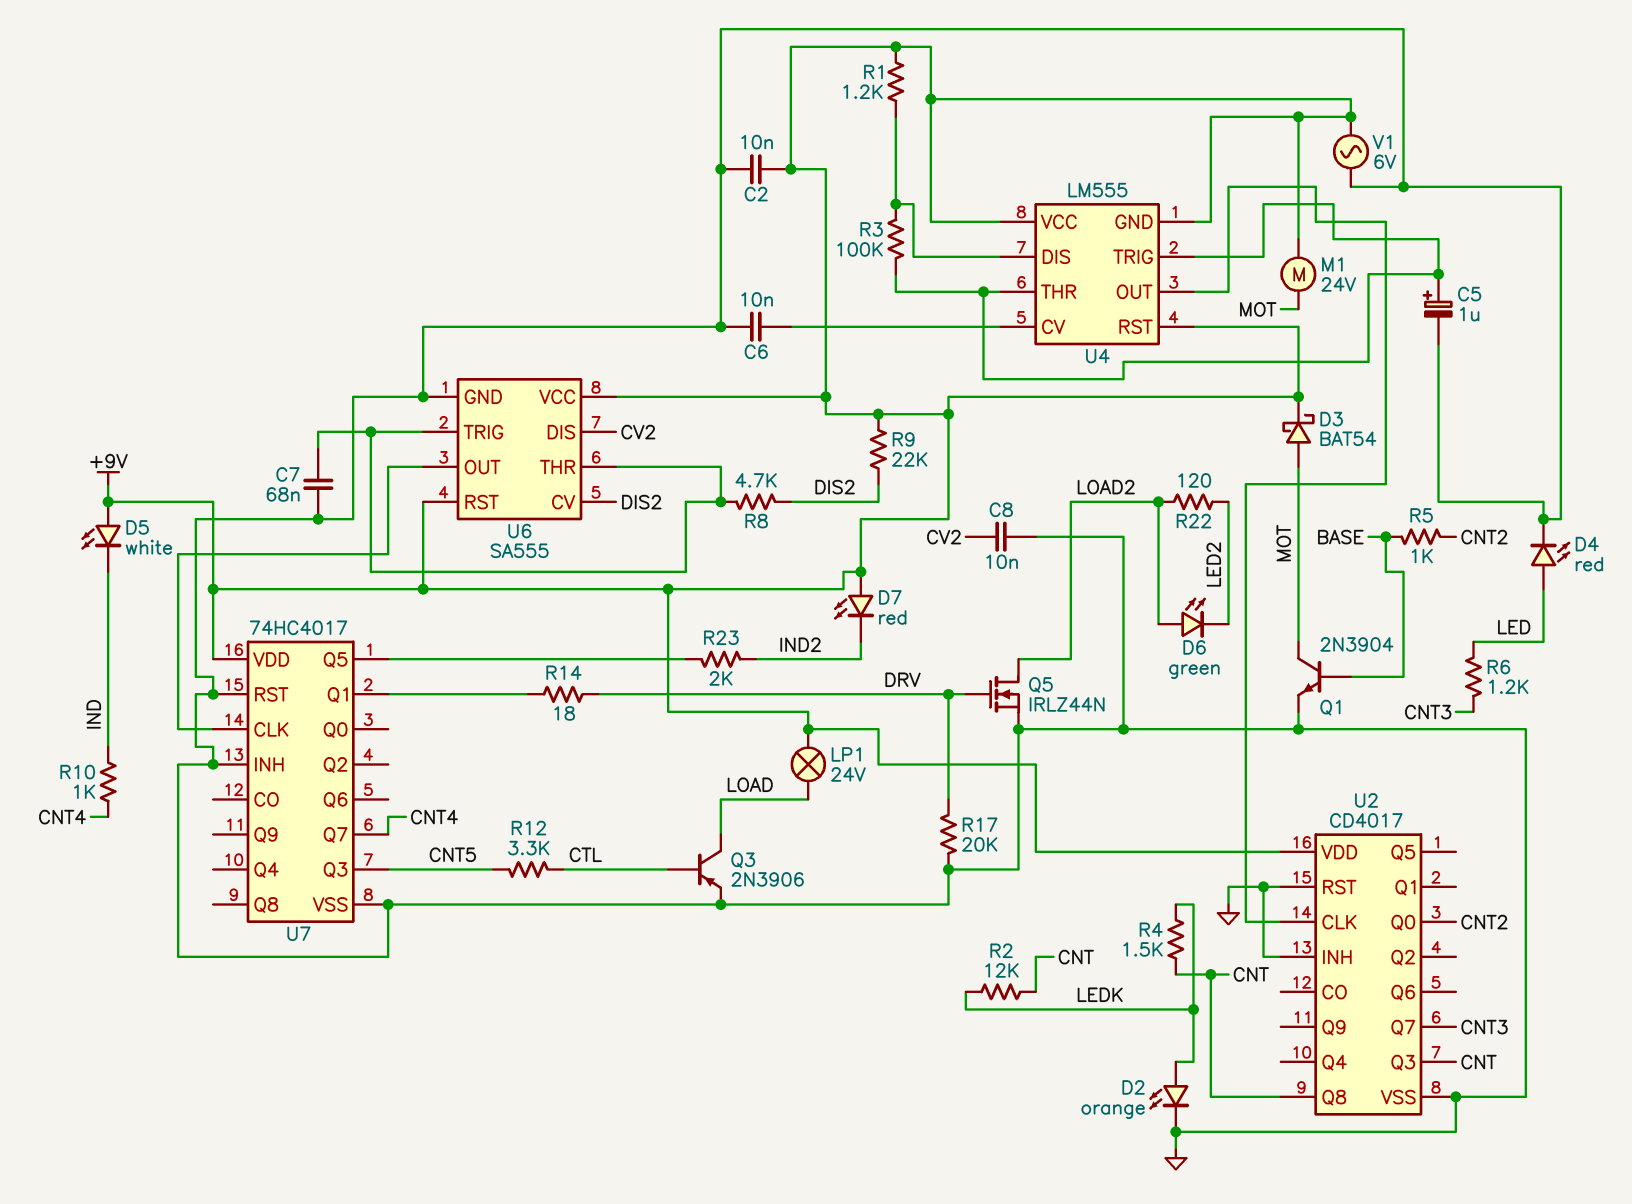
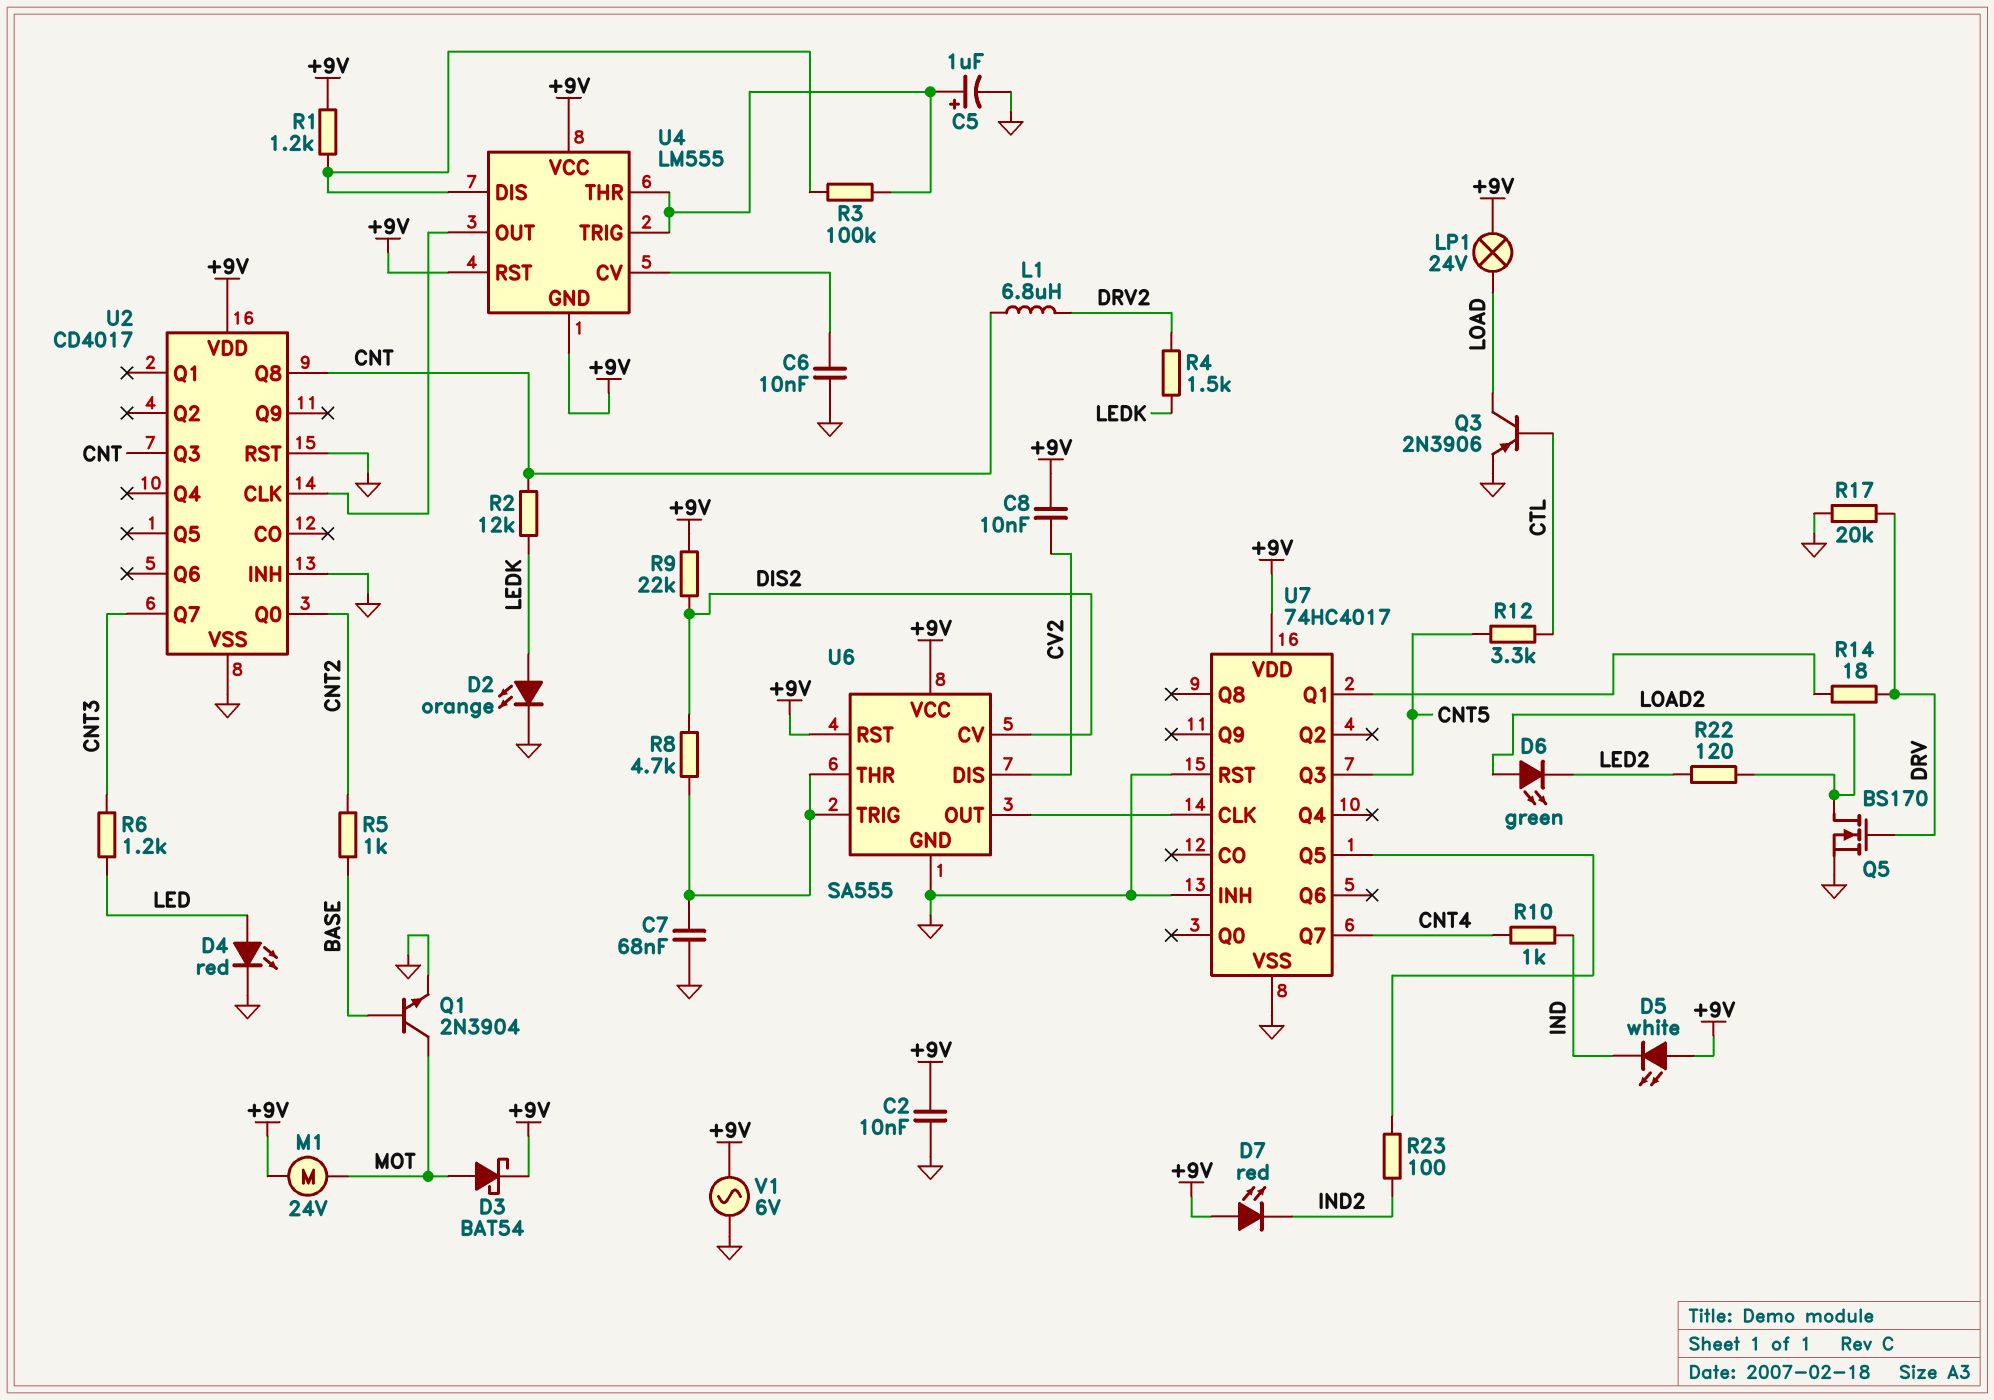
C8: 10nF (CV2, GND) -> 10nF (+9V, CV2)
L1: none -> 6.8uH (CNT, DRV2)
Q5: NMOS IRLZ44N (G DRV, D LOAD2, S GND) -> NMOS BS170 (G DRV, D LOAD2, S GND)
R4: 1.5k (CNT, LEDK) -> 1.5k (DRV2, LEDK)
R23: 2k (IND2, U7/Q5) -> 100 (IND2, U7/Q5)

